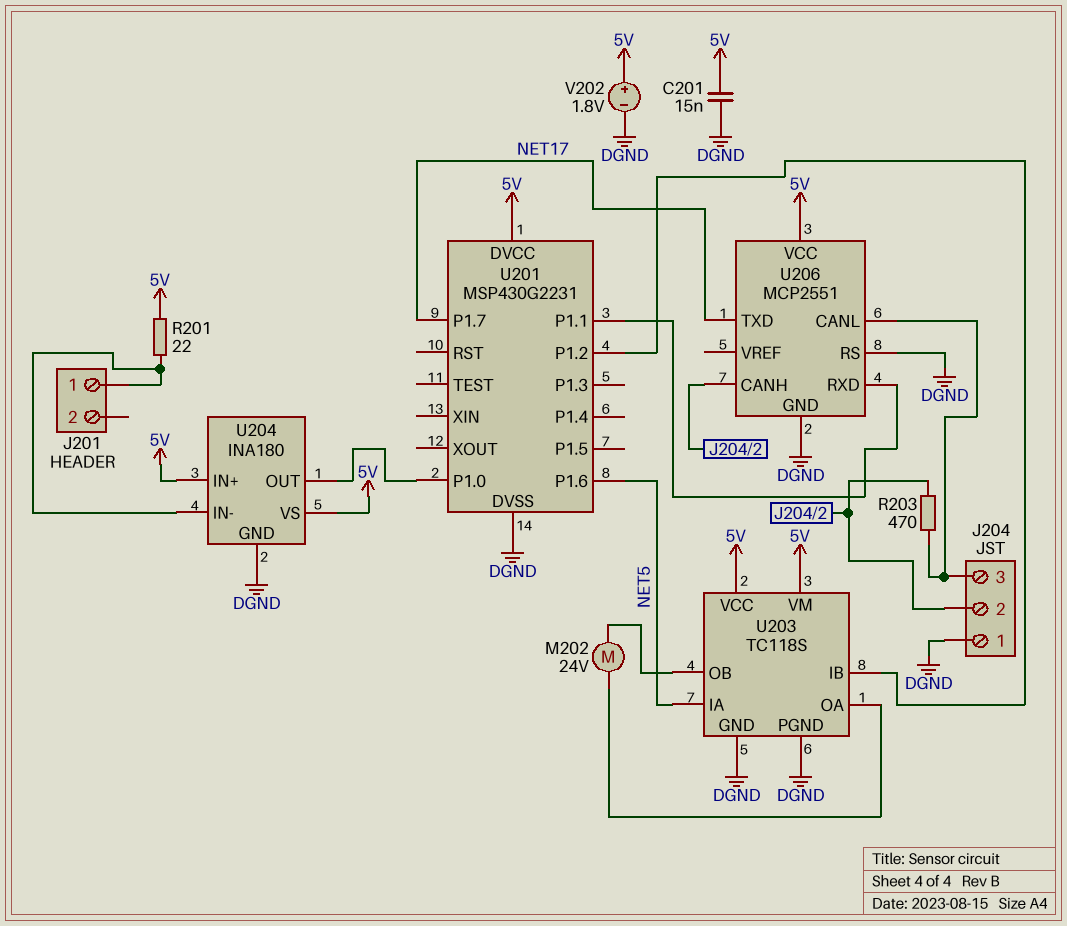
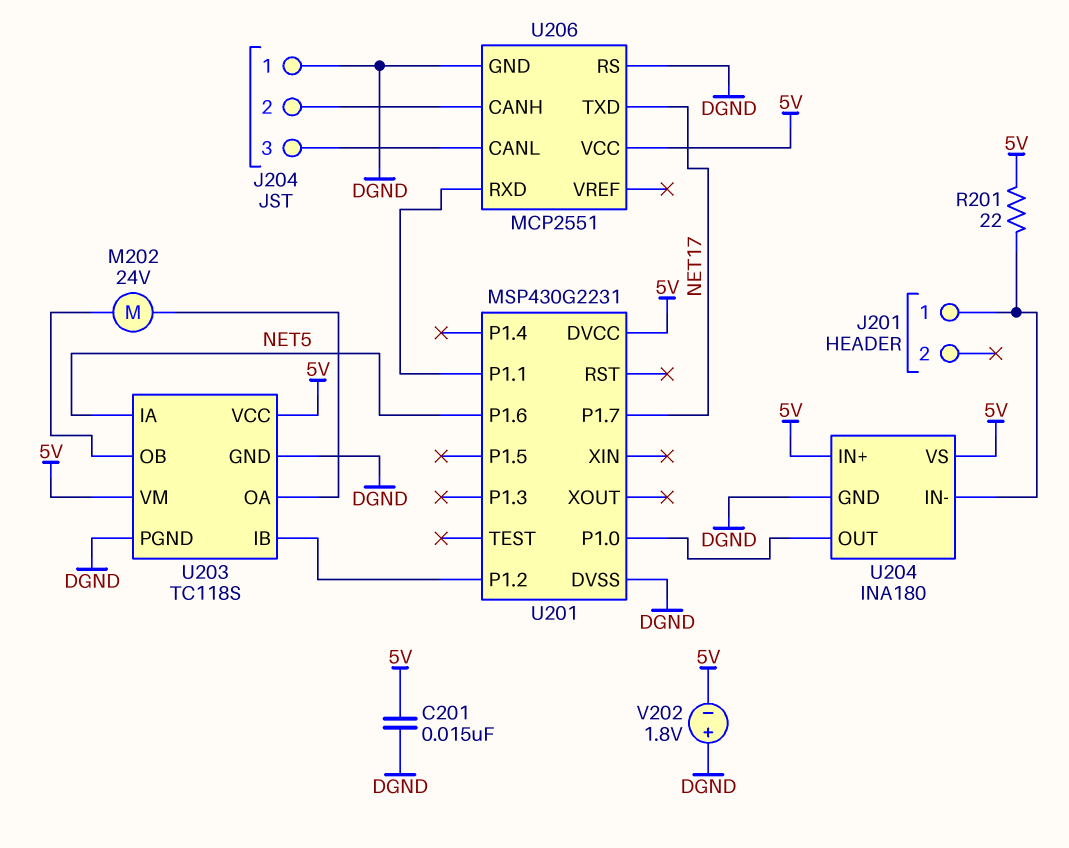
R203: 470 (J204/2, J204/3) -> none
V202: 1.8V (plus 5V, minus DGND) -> 1.8V (plus DGND, minus 5V)

